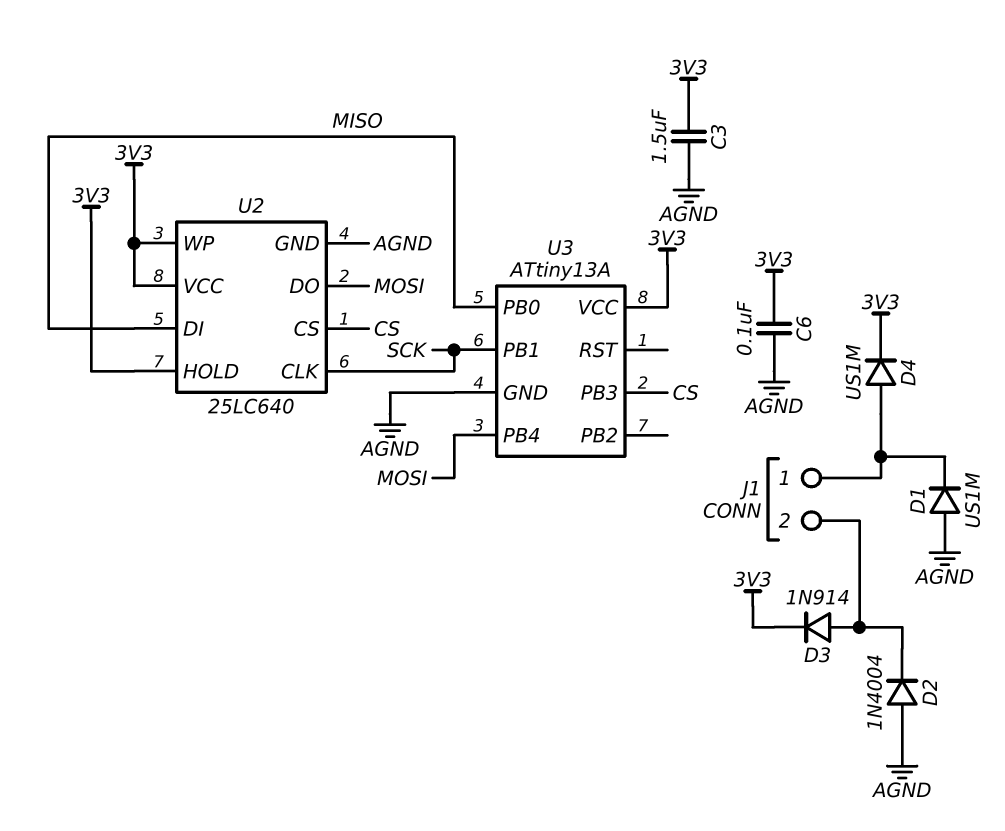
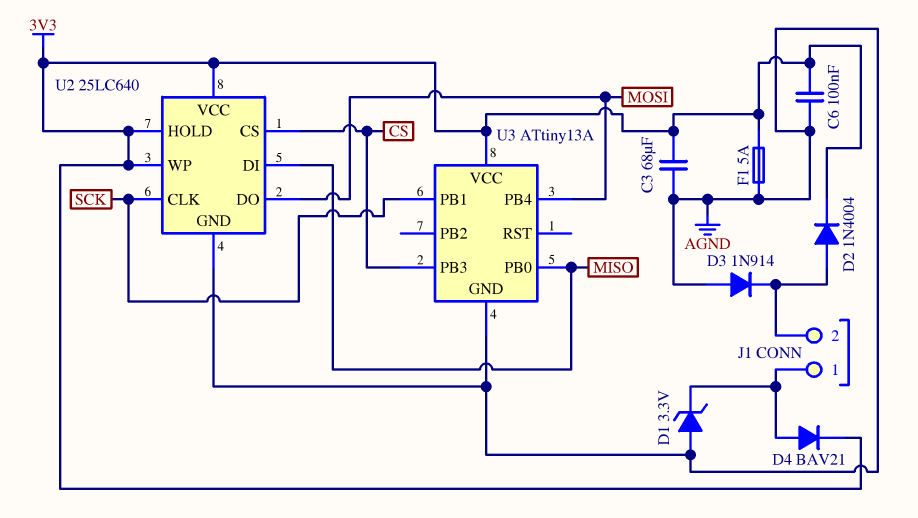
C3: 1.5uF (3V3, AGND) -> 68uF (3V3, AGND)
D1: diode US1M (A AGND, K J1/1) -> zener 3.3V (A AGND, K J1/1)
D2: diode 1N4004 (A AGND, K J1/2) -> diode 1N4004 (A J1/2, K 3V3)
D3: diode 1N914 (A J1/2, K 3V3) -> diode 1N914 (A AGND, K J1/2)
D4: diode US1M (A J1/1, K 3V3) -> diode BAV21 (A J1/1, K 3V3)
F1: none -> 5A (3V3, AGND)

